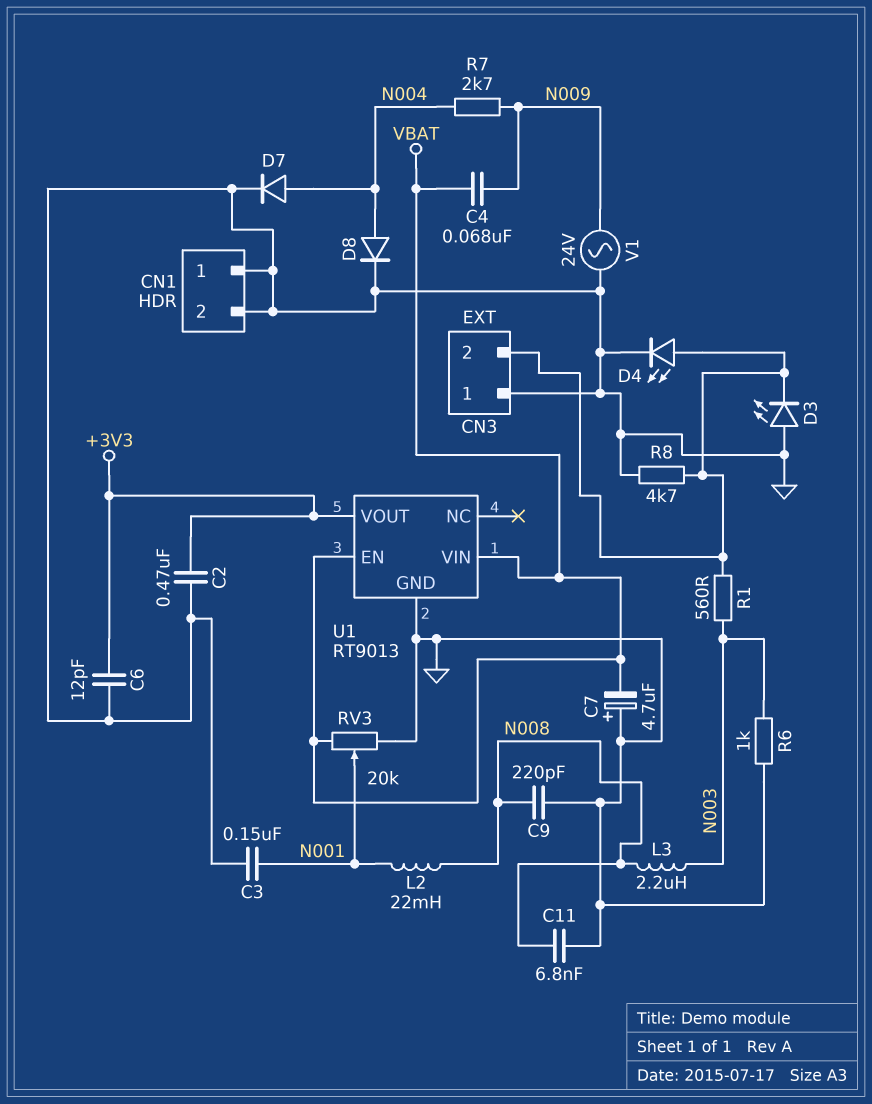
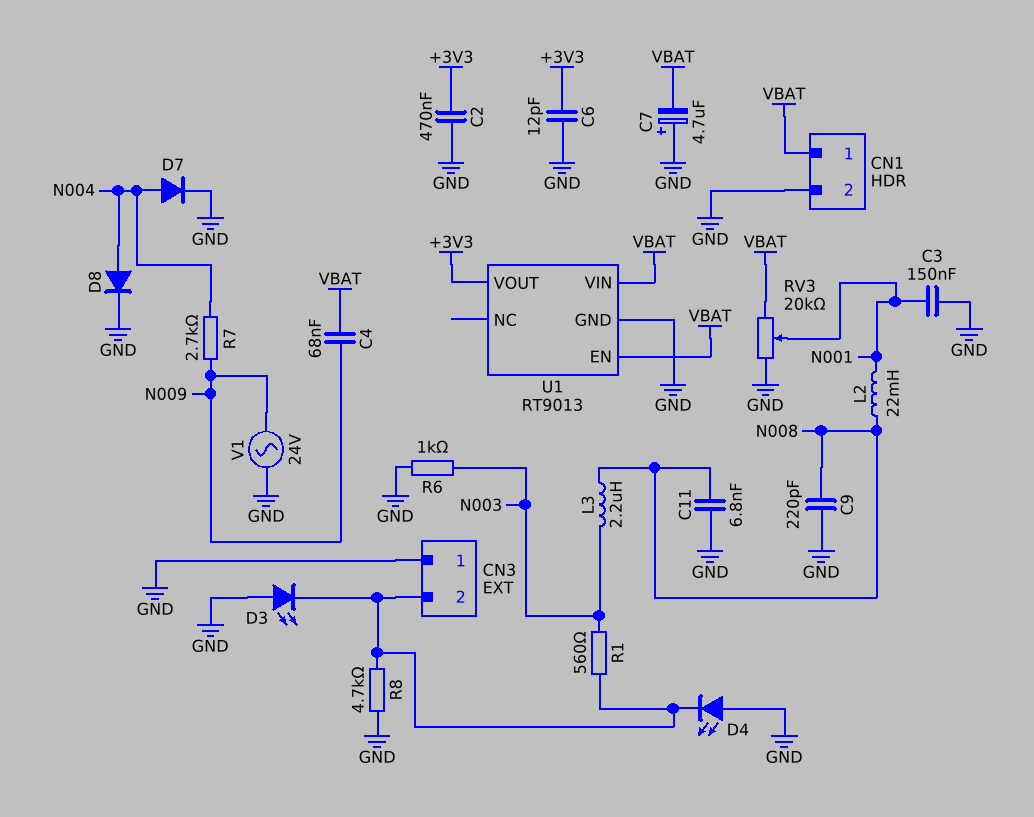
CN1 pin 1: GND -> VBAT
D4: LED (A CN3/2, K GND) -> LED (A GND, K CN3/2)

